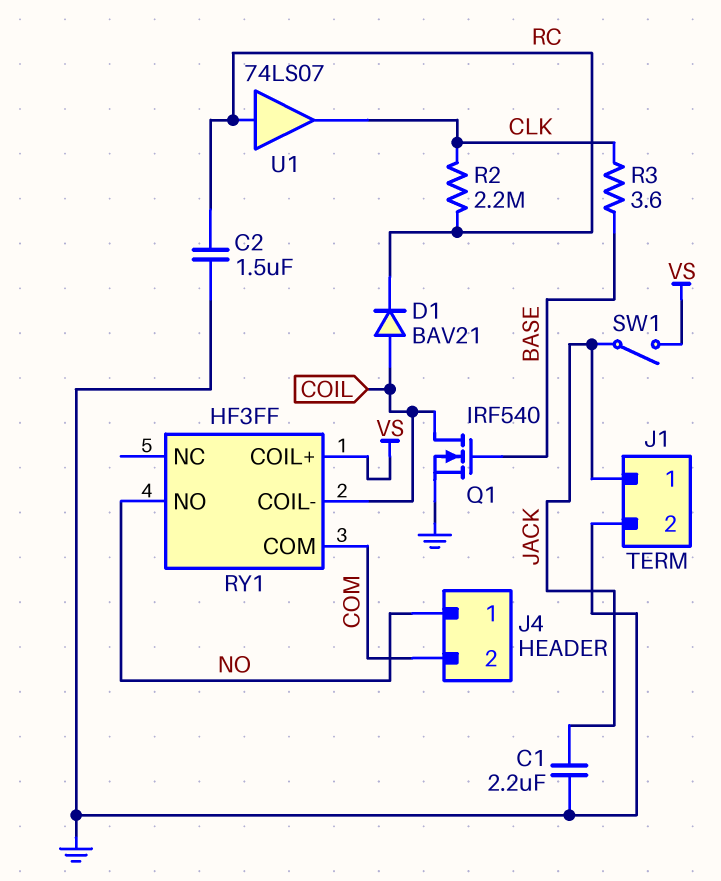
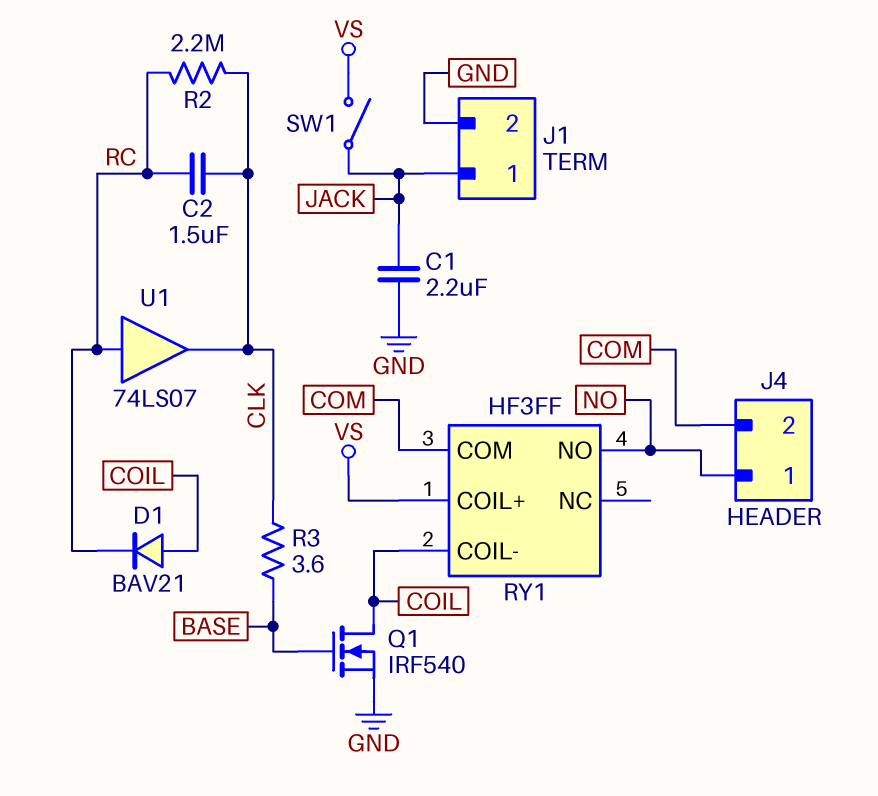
C2: 1.5uF (GND, RC) -> 1.5uF (CLK, RC)

